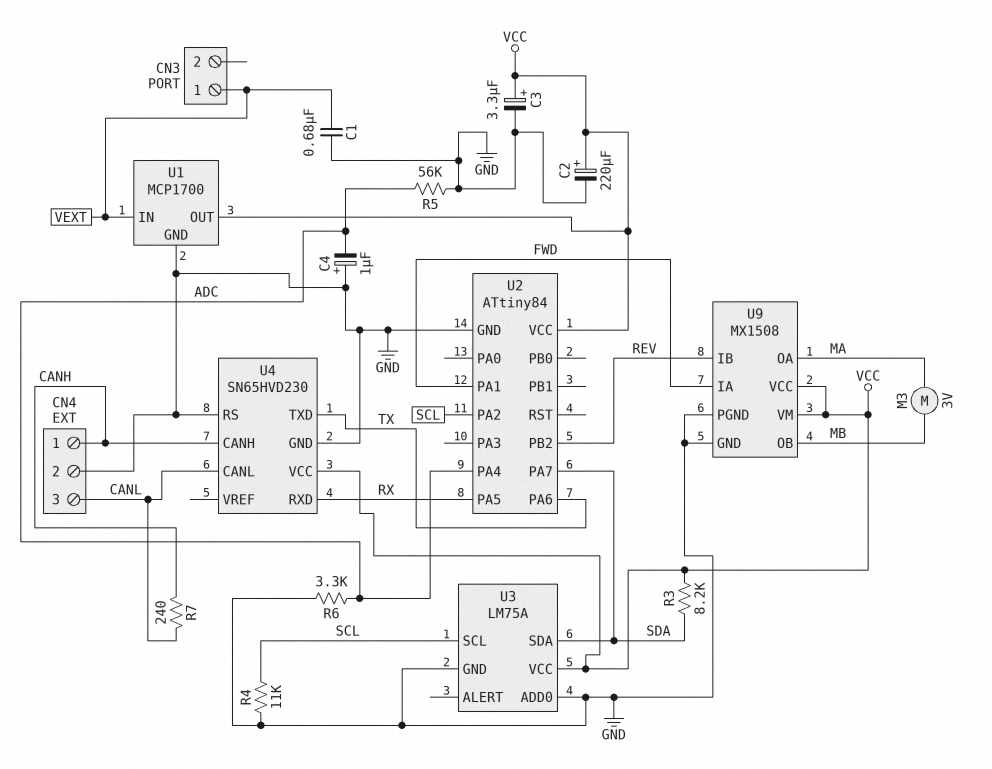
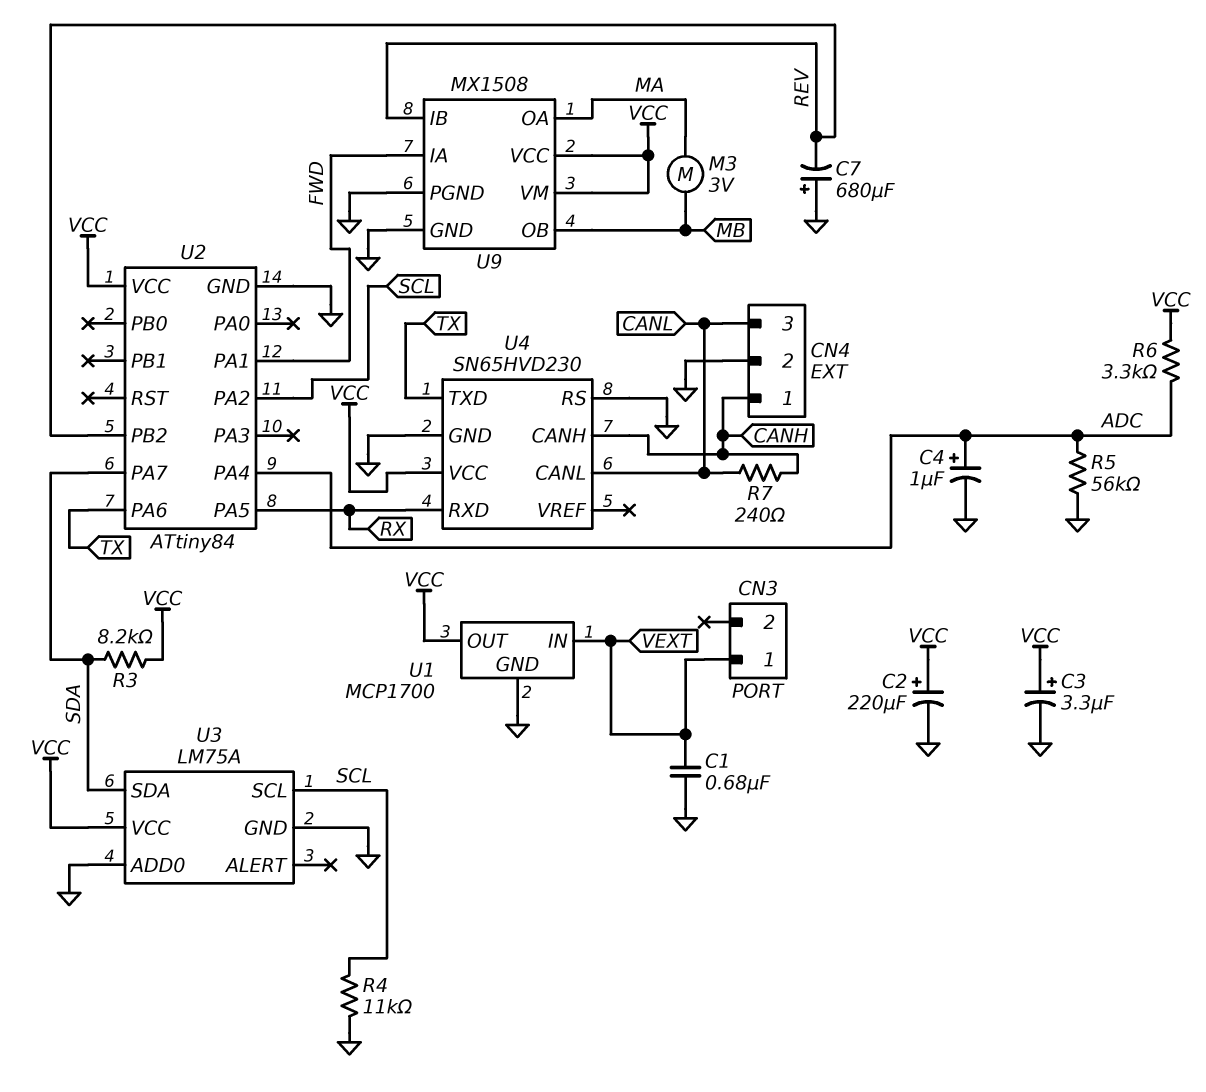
C4: 1uF (plus GND, minus ADC) -> 1uF (plus ADC, minus GND)
C7: none -> 680uF (plus GND, minus REV)
R6: 3.3k (ADC, GND) -> 3.3k (ADC, VCC)

